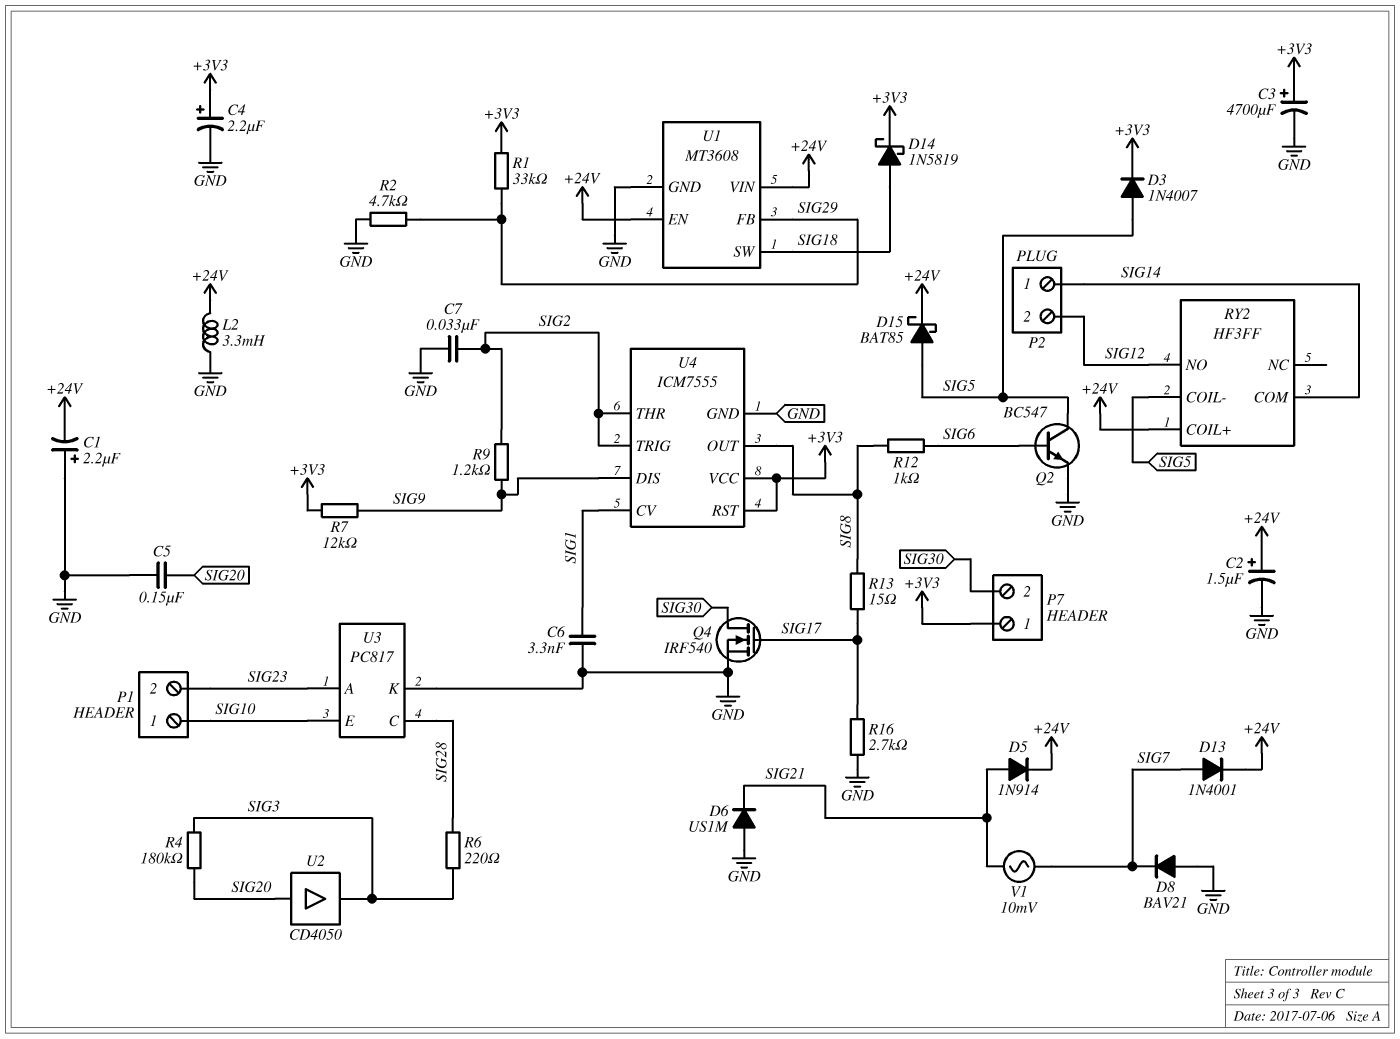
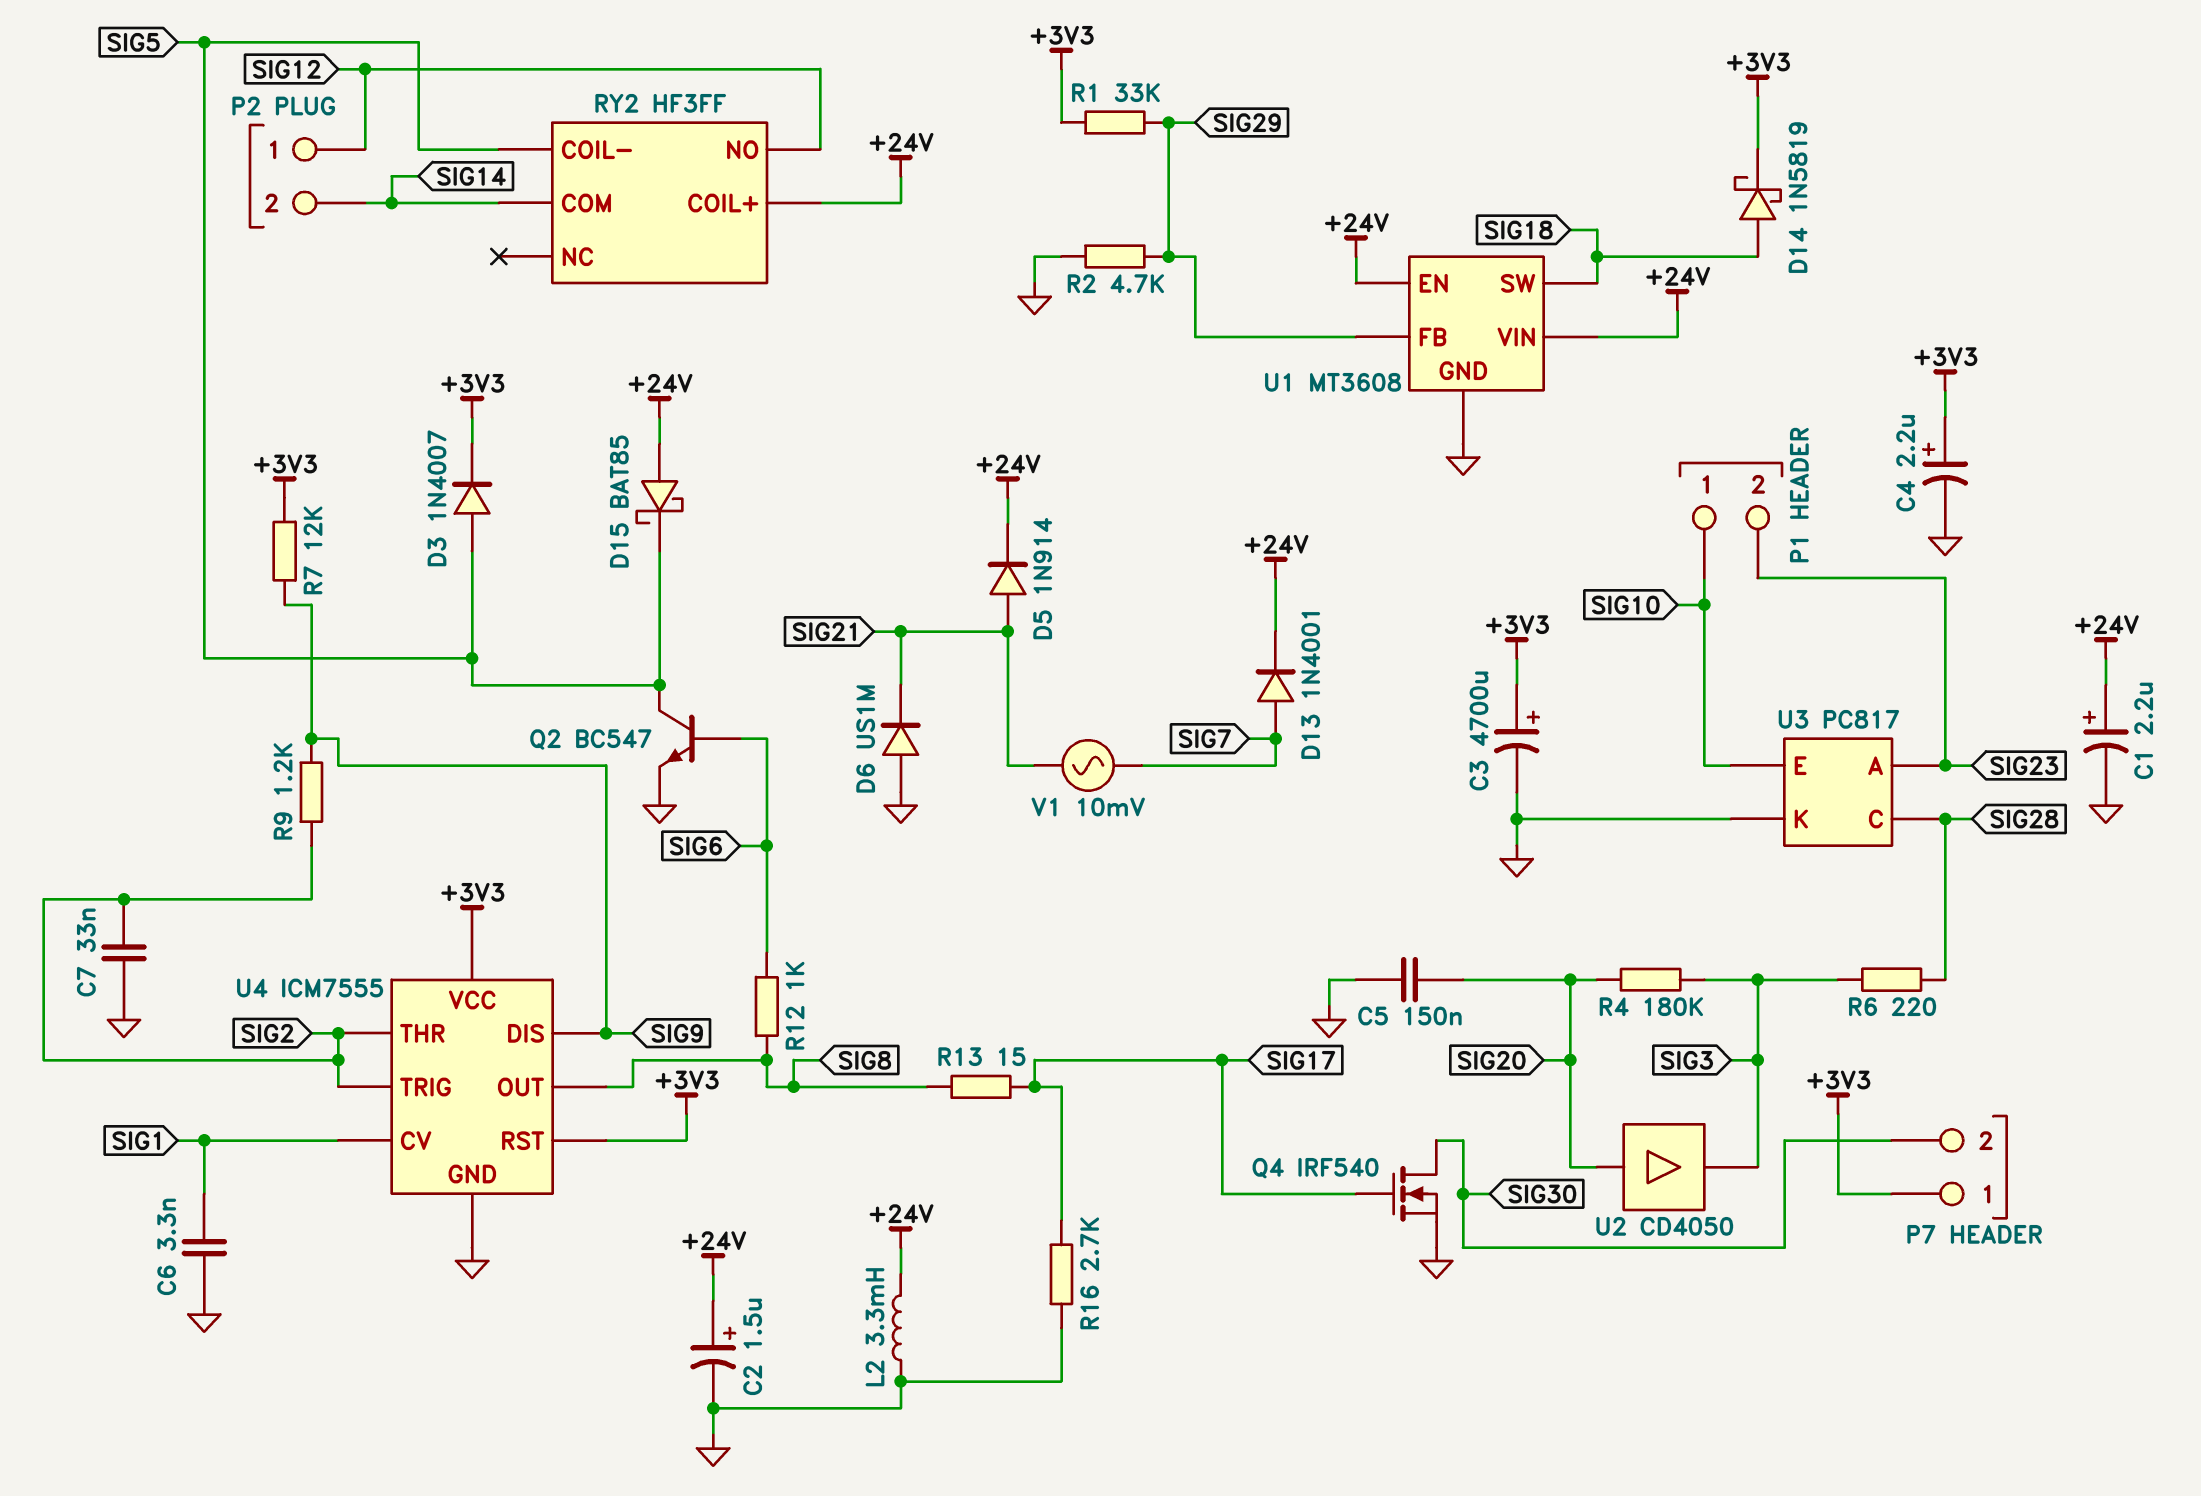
C1: 2.2uF (plus GND, minus +24V) -> 2.2uF (plus +24V, minus GND)
D8: diode BAV21 (A GND, K SIG7) -> none
D15: schottky BAT85 (A SIG5, K +24V) -> schottky BAT85 (A +24V, K SIG5)
P2 pin 1: SIG14 -> SIG12
P2 pin 2: SIG12 -> SIG14

